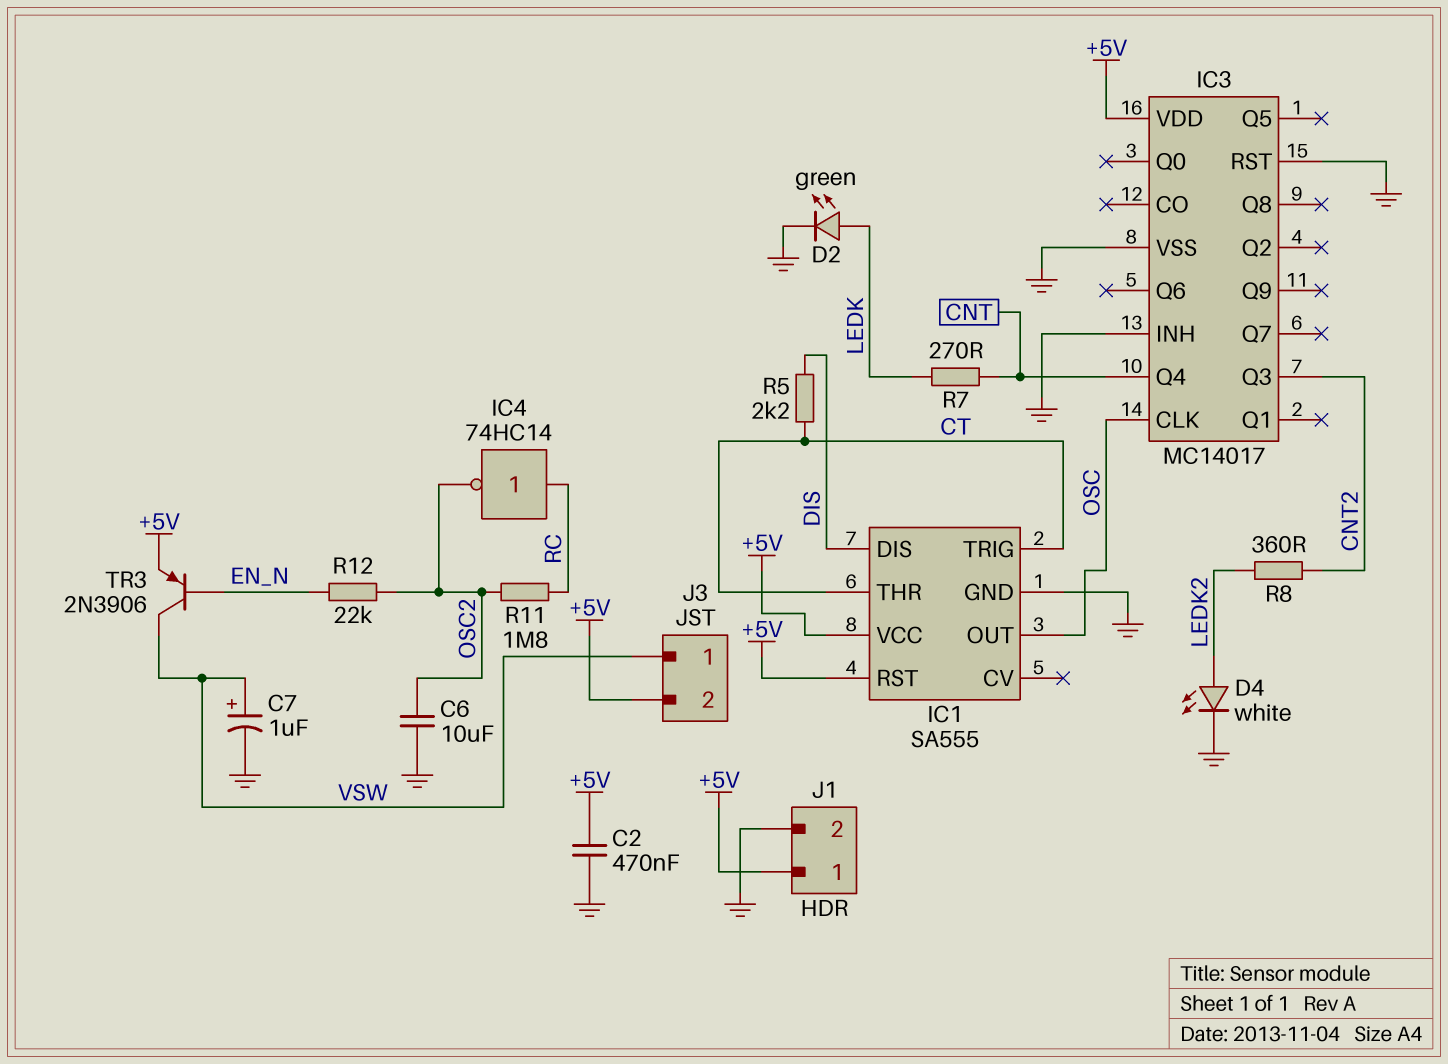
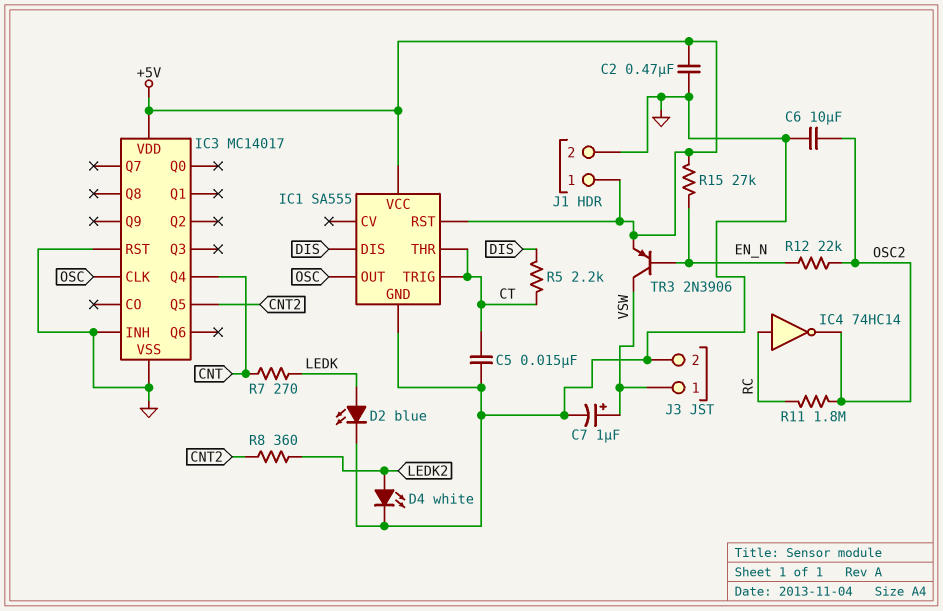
C5: none -> 15nF (CT, GND)
D2: LED green (A LEDK, K GND) -> LED blue (A LEDK, K GND)
IC3 pin Q3: CNT2 -> none
IC3 pin Q5: none -> CNT2
J3 pin 2: +5V -> GND
R15: none -> 27k (+5V, EN_N)

